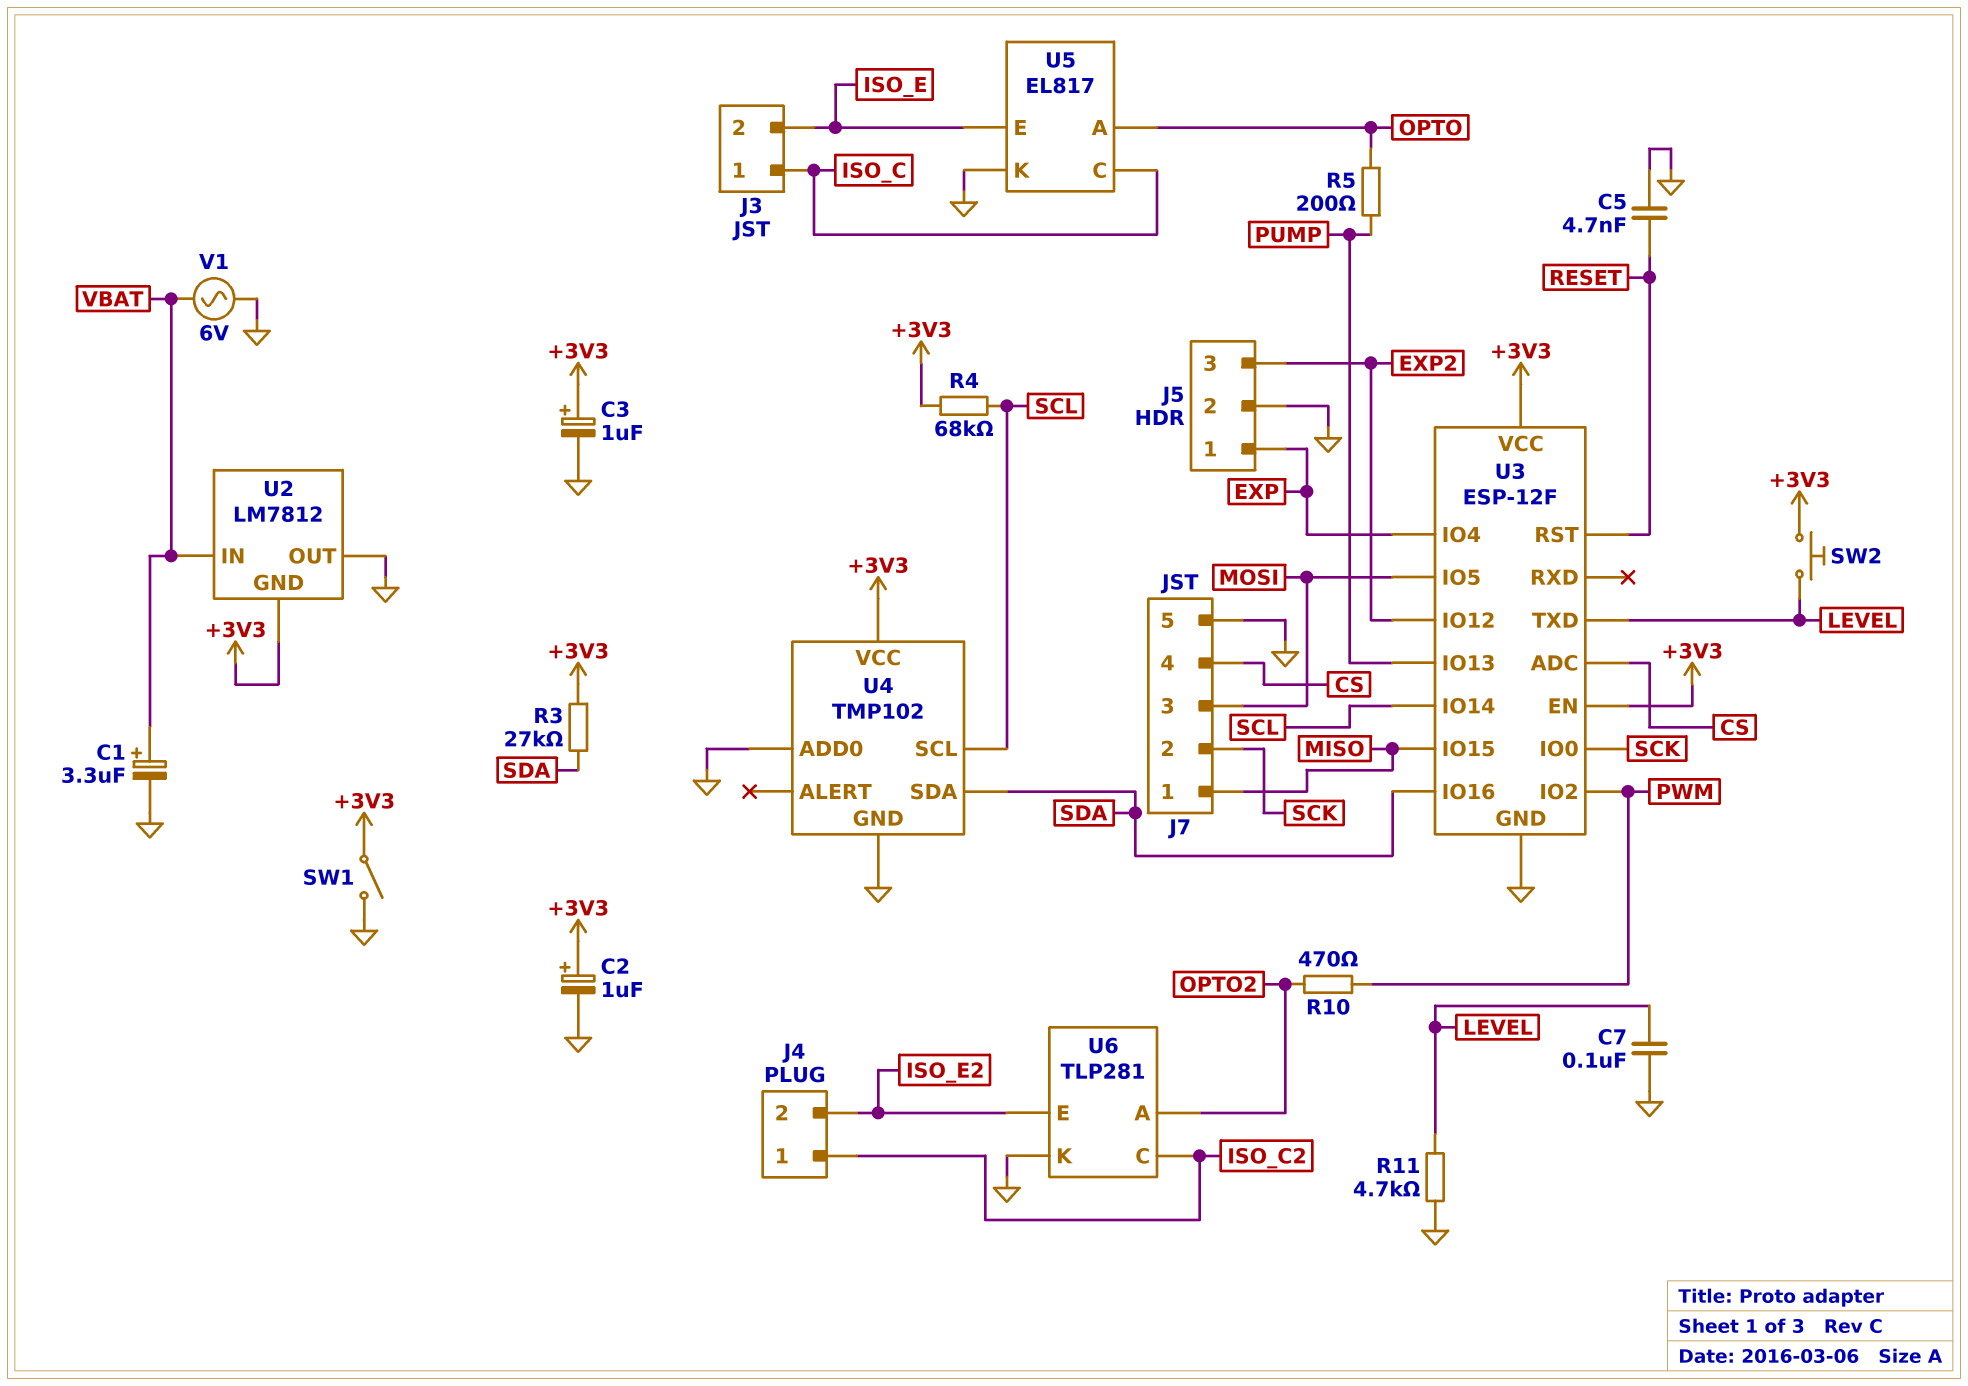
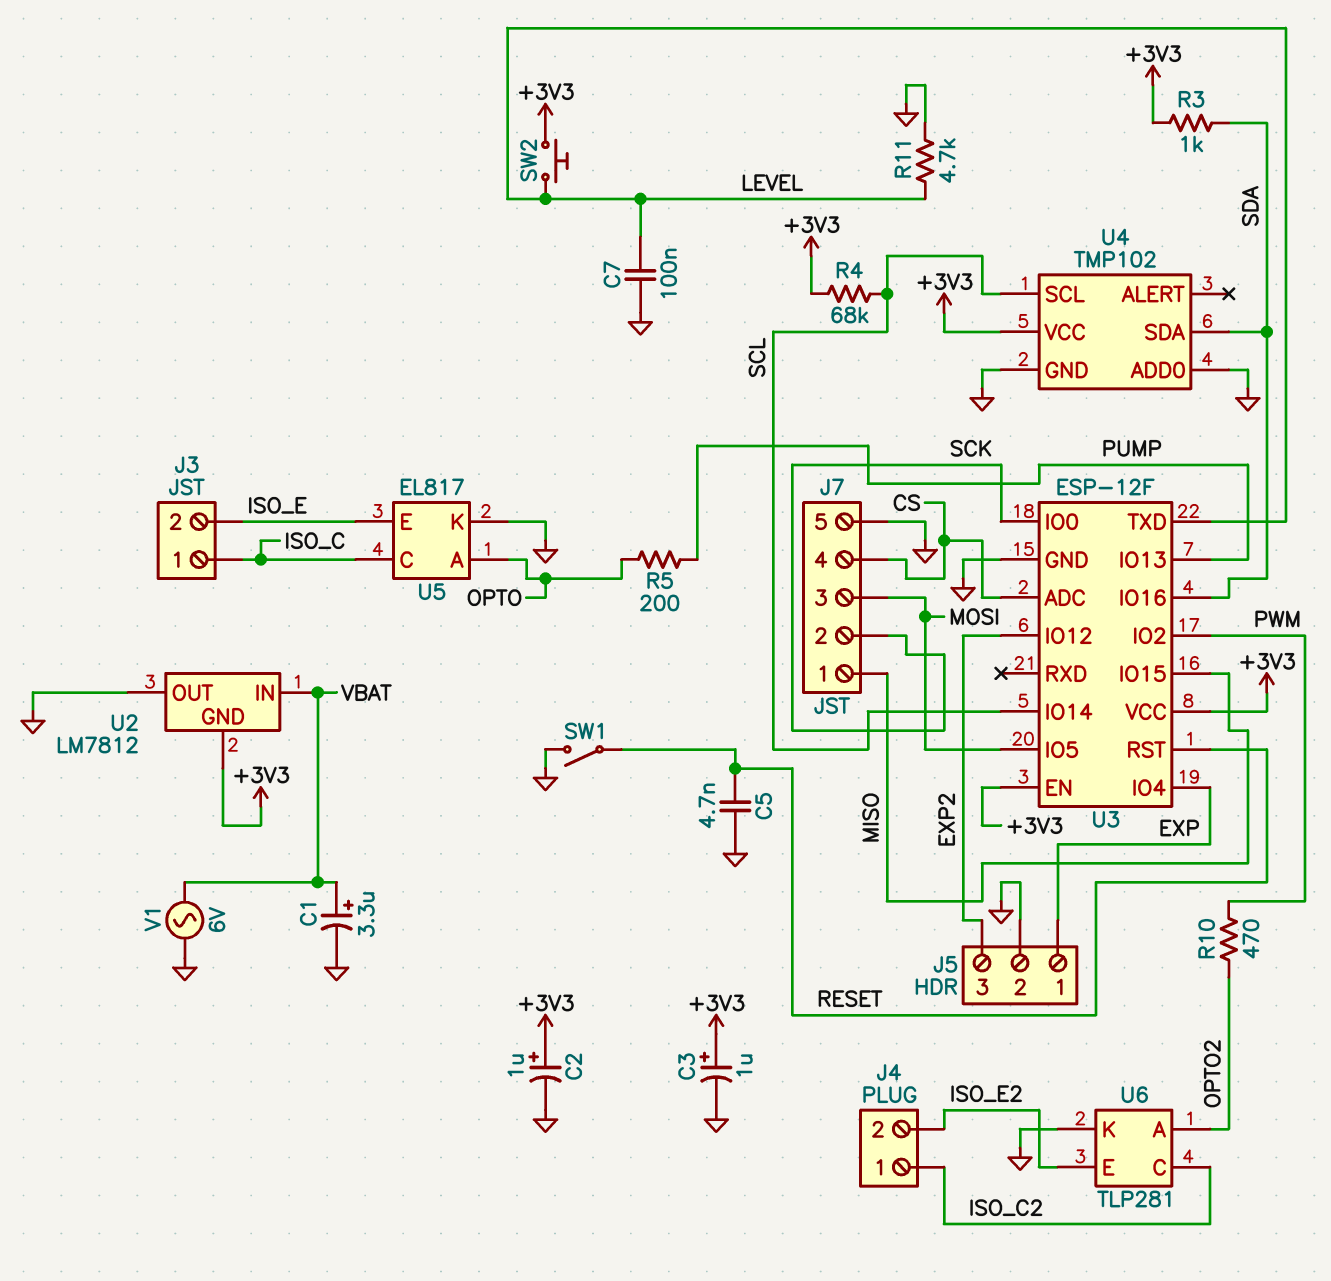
R3: 27k (+3V3, SDA) -> 1k (+3V3, SDA)
SW1: switch (+3V3, GND) -> switch (GND, RESET)

